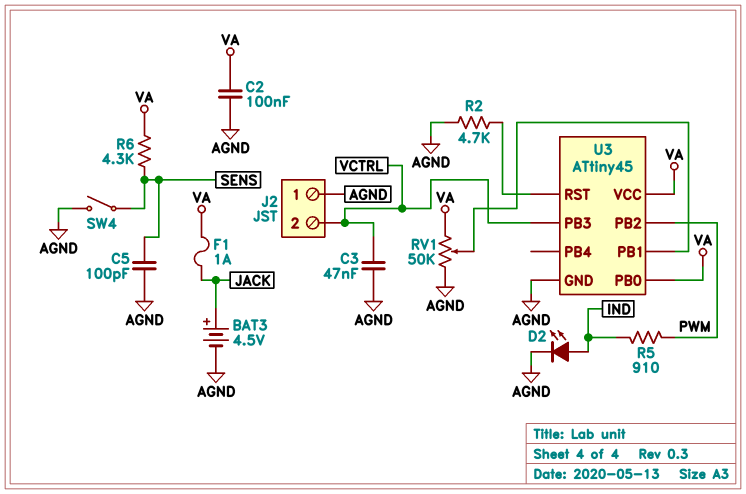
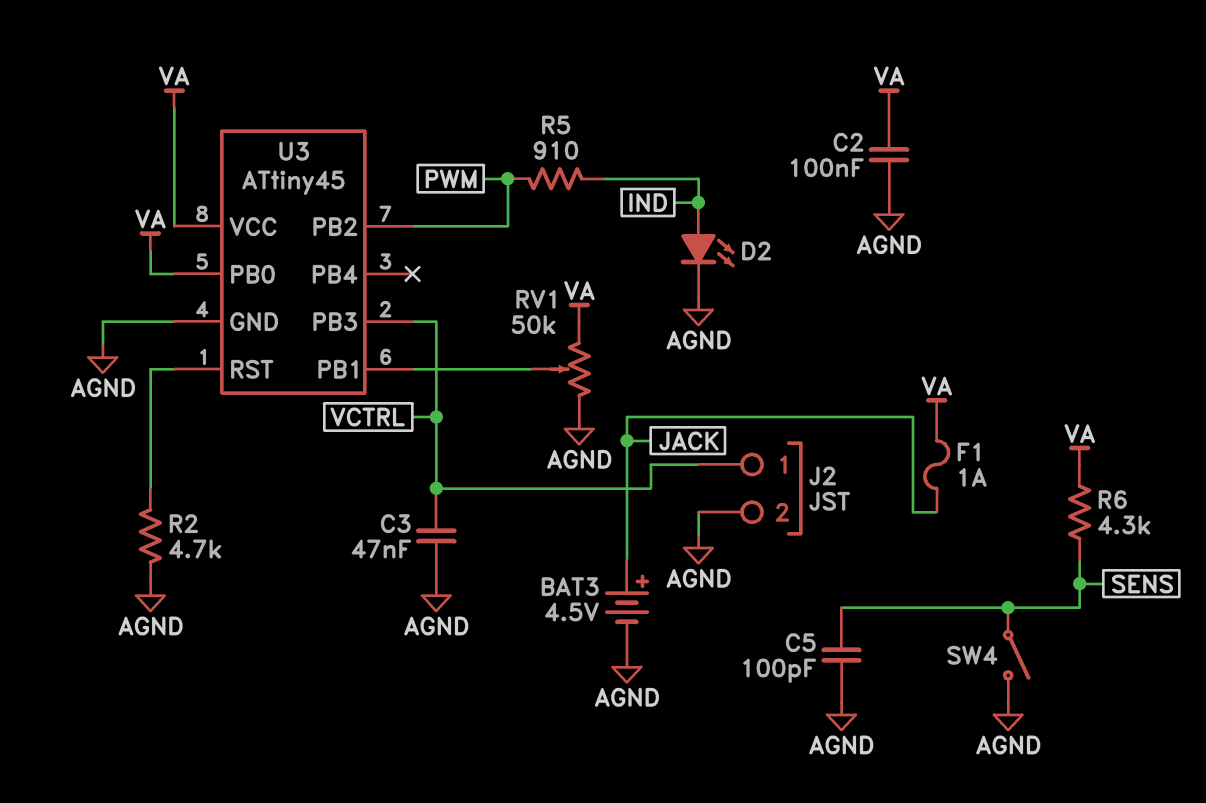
J2 pin 1: AGND -> VCTRL
J2 pin 2: VCTRL -> AGND

